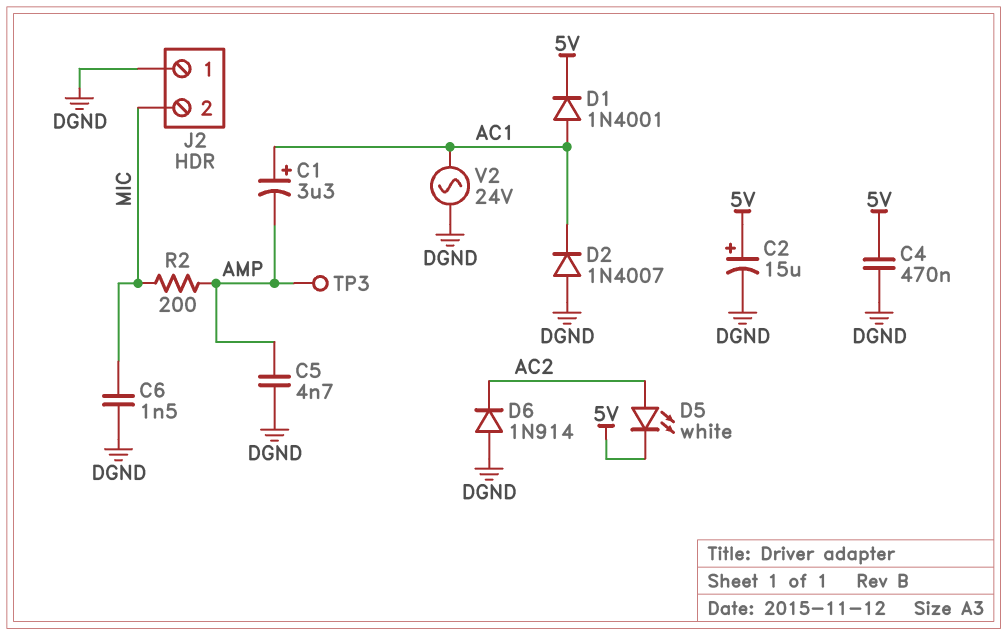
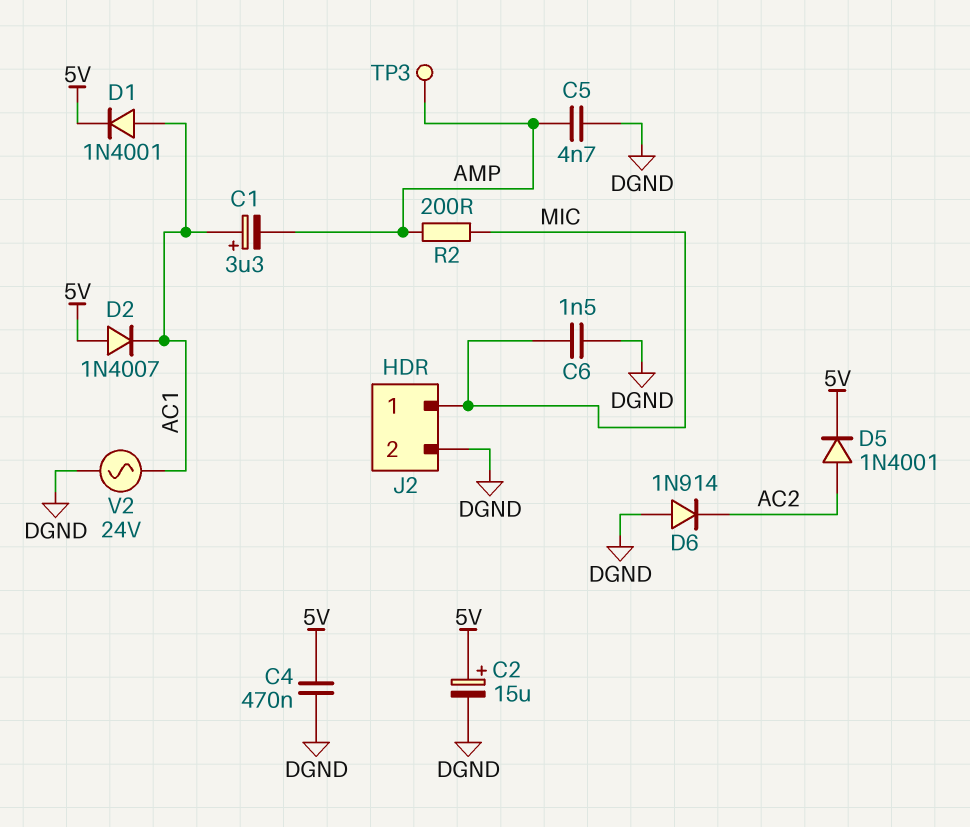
D2: diode 1N4007 (A DGND, K AC1) -> diode 1N4007 (A 5V, K AC1)
D5: LED white (A AC2, K 5V) -> diode 1N4001 (A AC2, K 5V)
J2 pin 1: DGND -> MIC
J2 pin 2: MIC -> DGND

